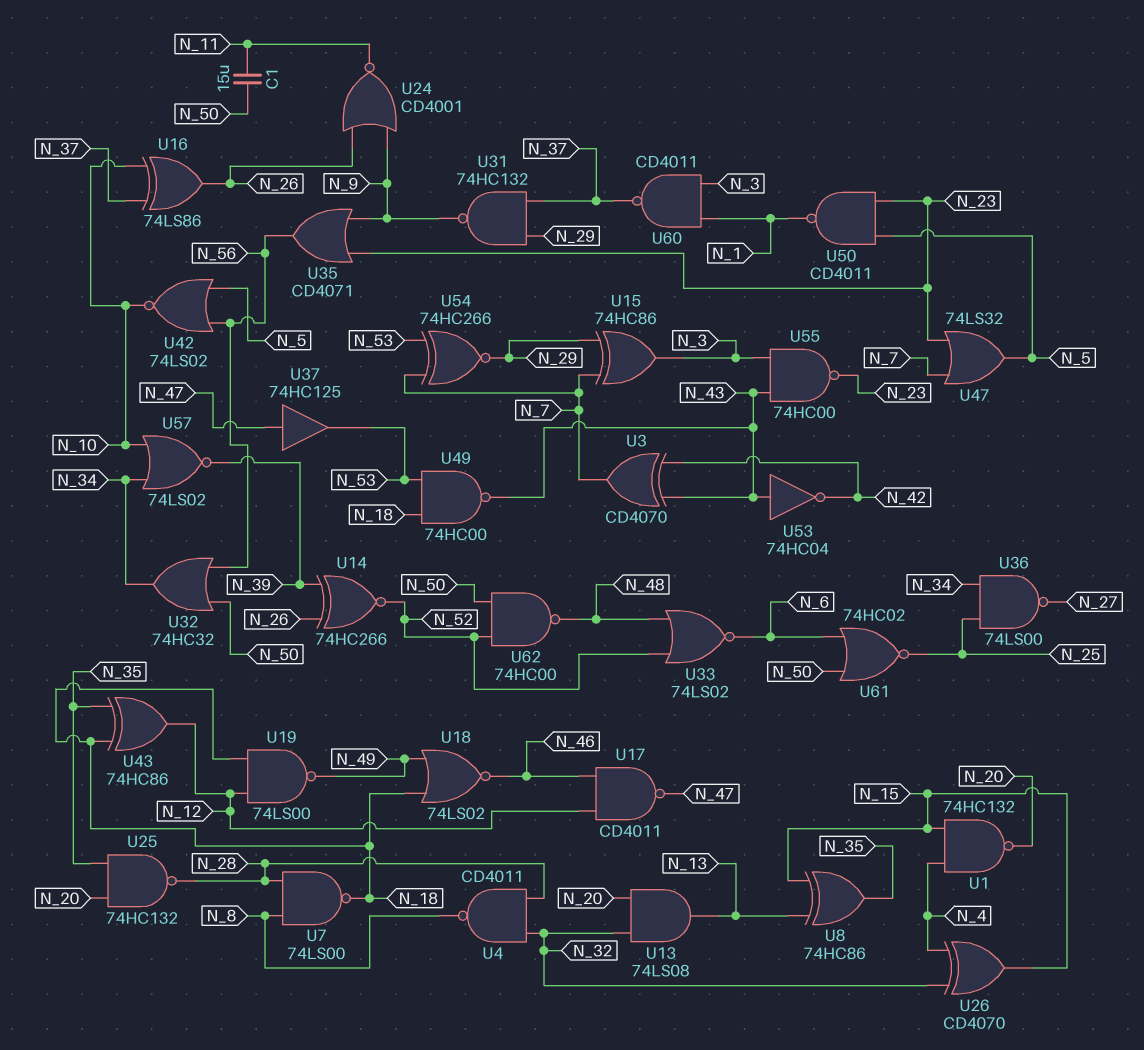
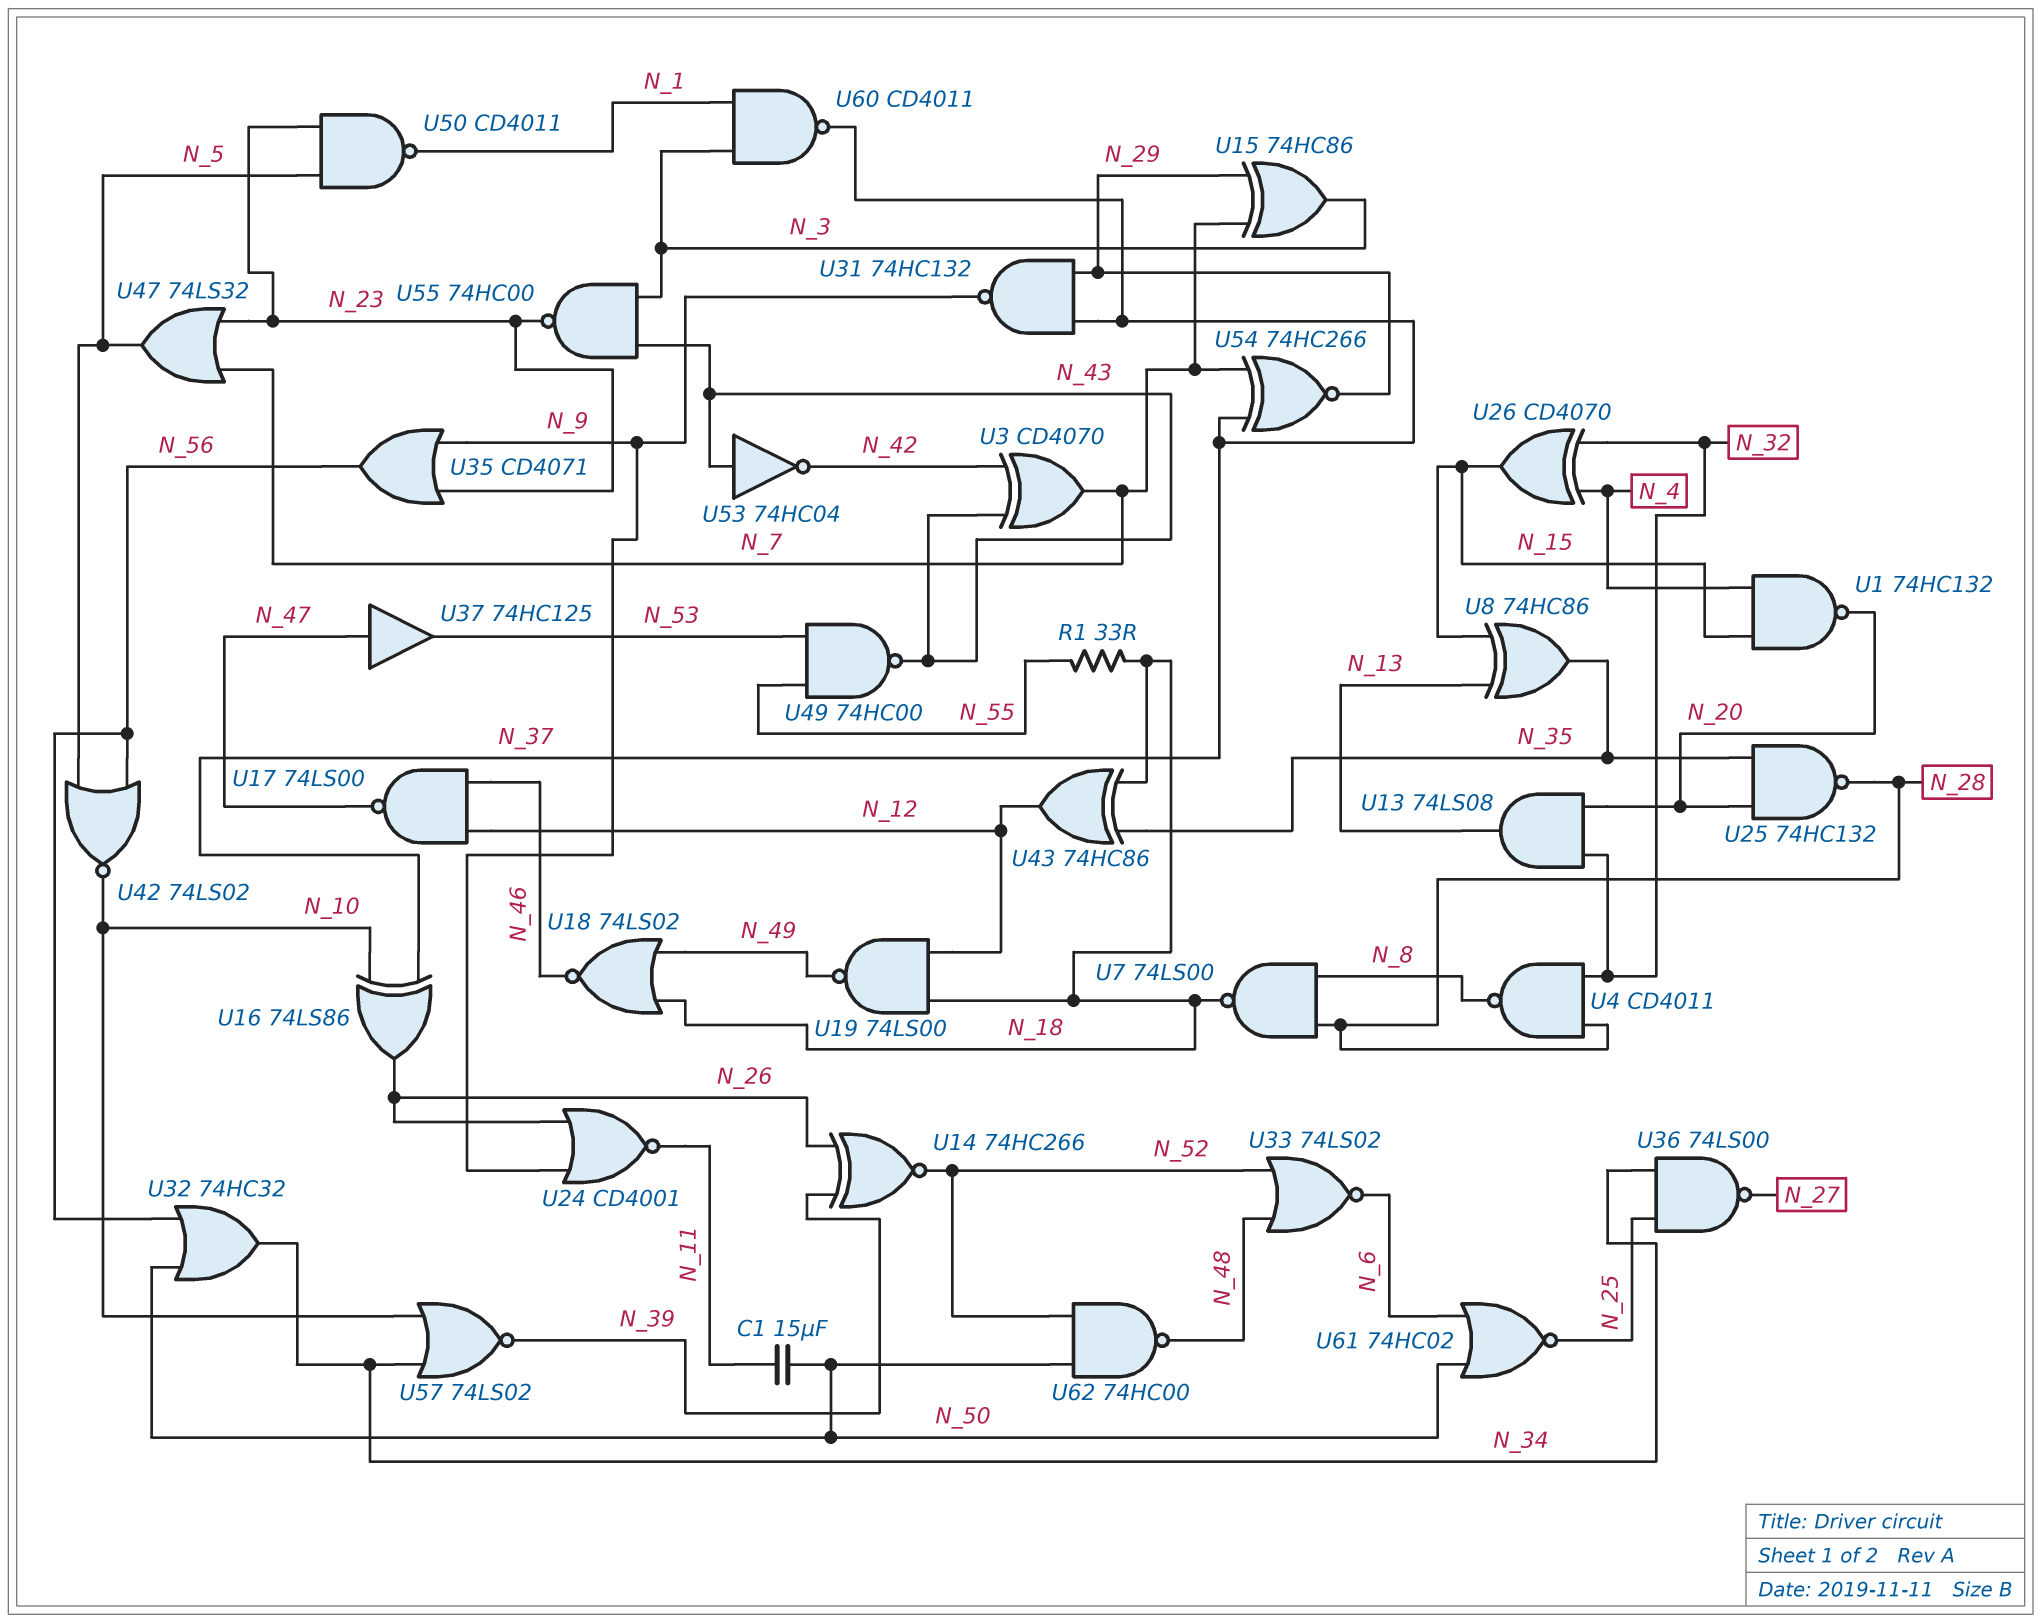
R1: none -> 33 (N_18, N_55)
U17: NAND CD4011 (in N_12, in N_46, out N_47) -> NAND 74LS00 (in N_12, in N_46, out N_47)
U49: NAND 74HC00 (in N_18, in N_53, out N_43) -> NAND 74HC00 (in N_53, in N_55, out N_43)
U54: XNOR 74HC266 (in N_7, in N_53, out N_29) -> XNOR 74HC266 (in N_7, in N_37, out N_29)

